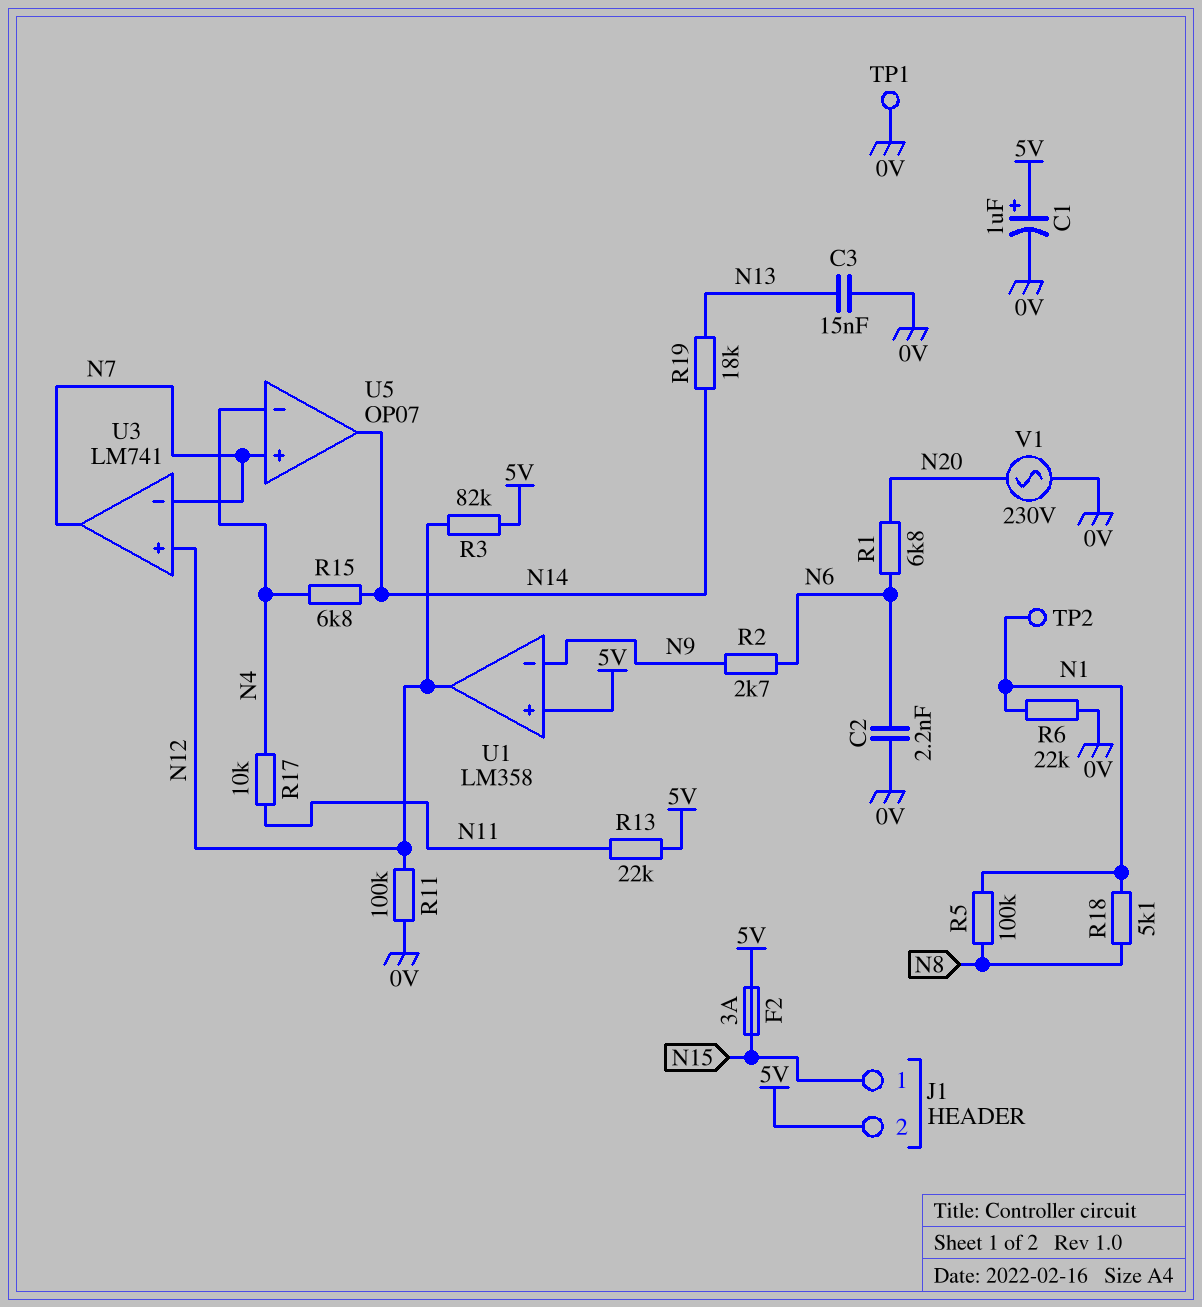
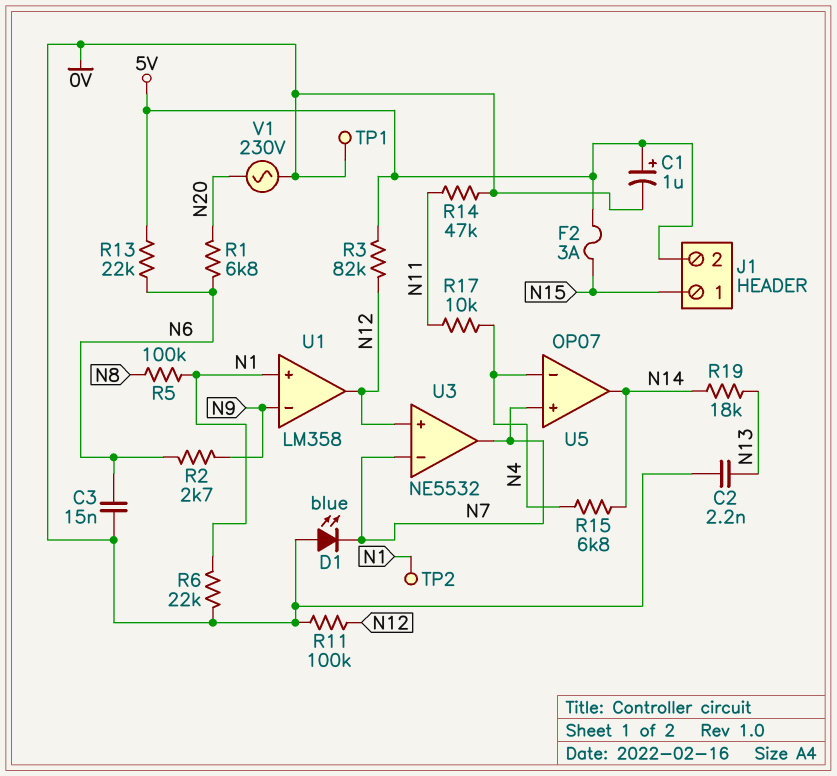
C2: 2.2nF (0V, N6) -> 2.2nF (0V, N13)
C3: 15nF (0V, N13) -> 15nF (0V, N6)
D1: none -> LED blue (A 0V, K N7)
R13: 22k (5V, N11) -> 22k (5V, N6)
R14: none -> 47k (0V, N11)
R18: 5.1k (N1, N8) -> none
U1 pin in+: 5V -> N1
U3: LM741 -> NE5532

